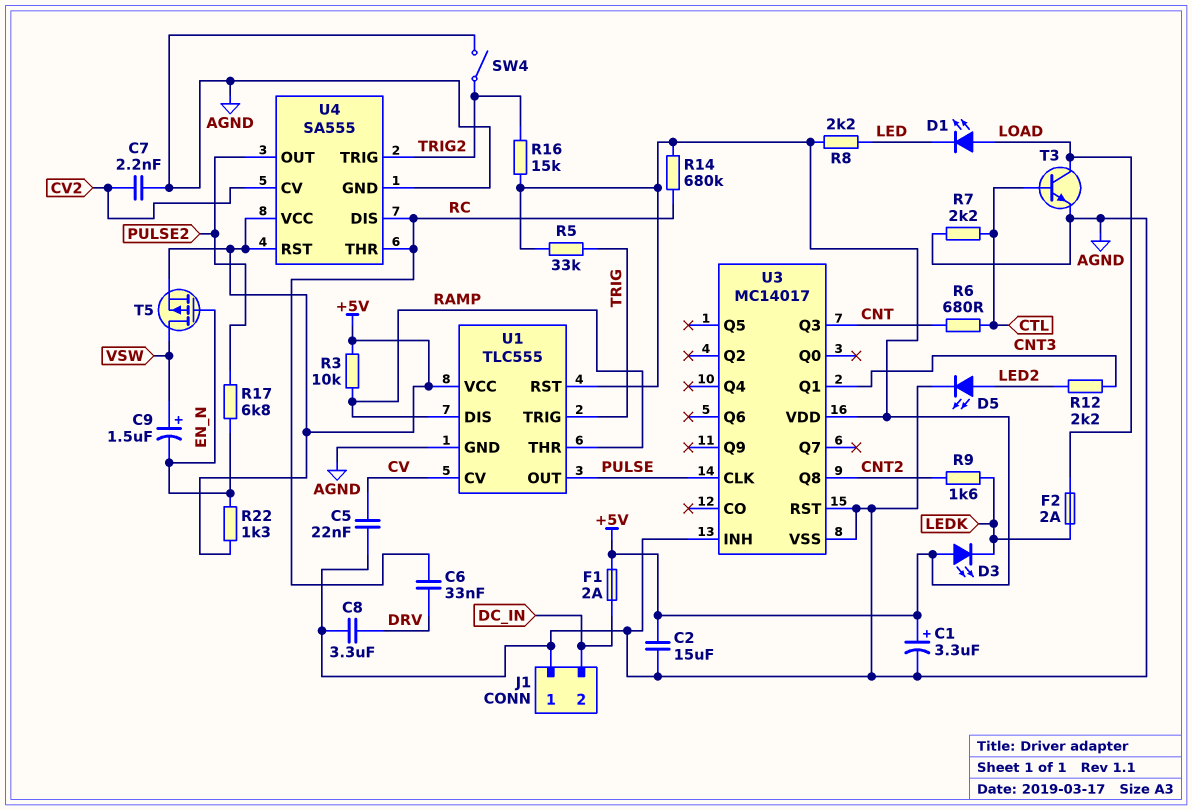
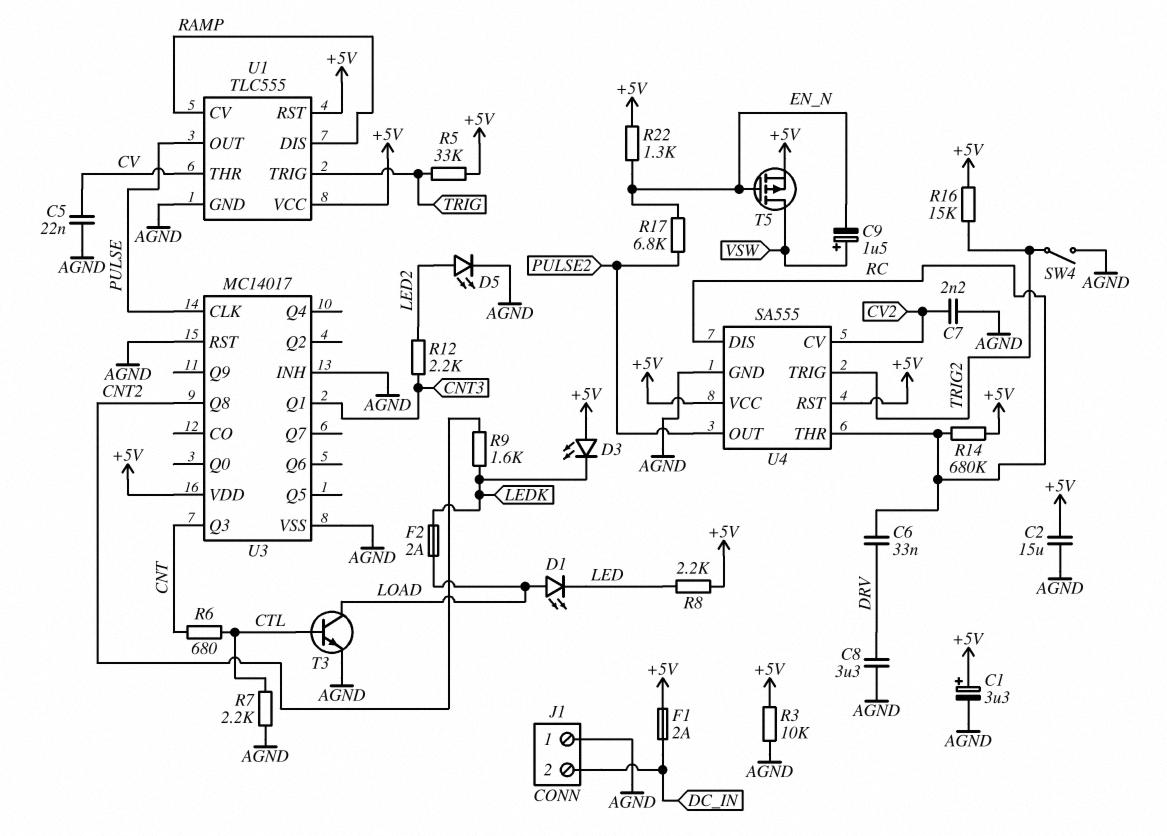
R3: 10k (+5V, RAMP) -> 10k (+5V, AGND)
U1 pin CV: CV -> RAMP
U1 pin THR: RAMP -> CV

